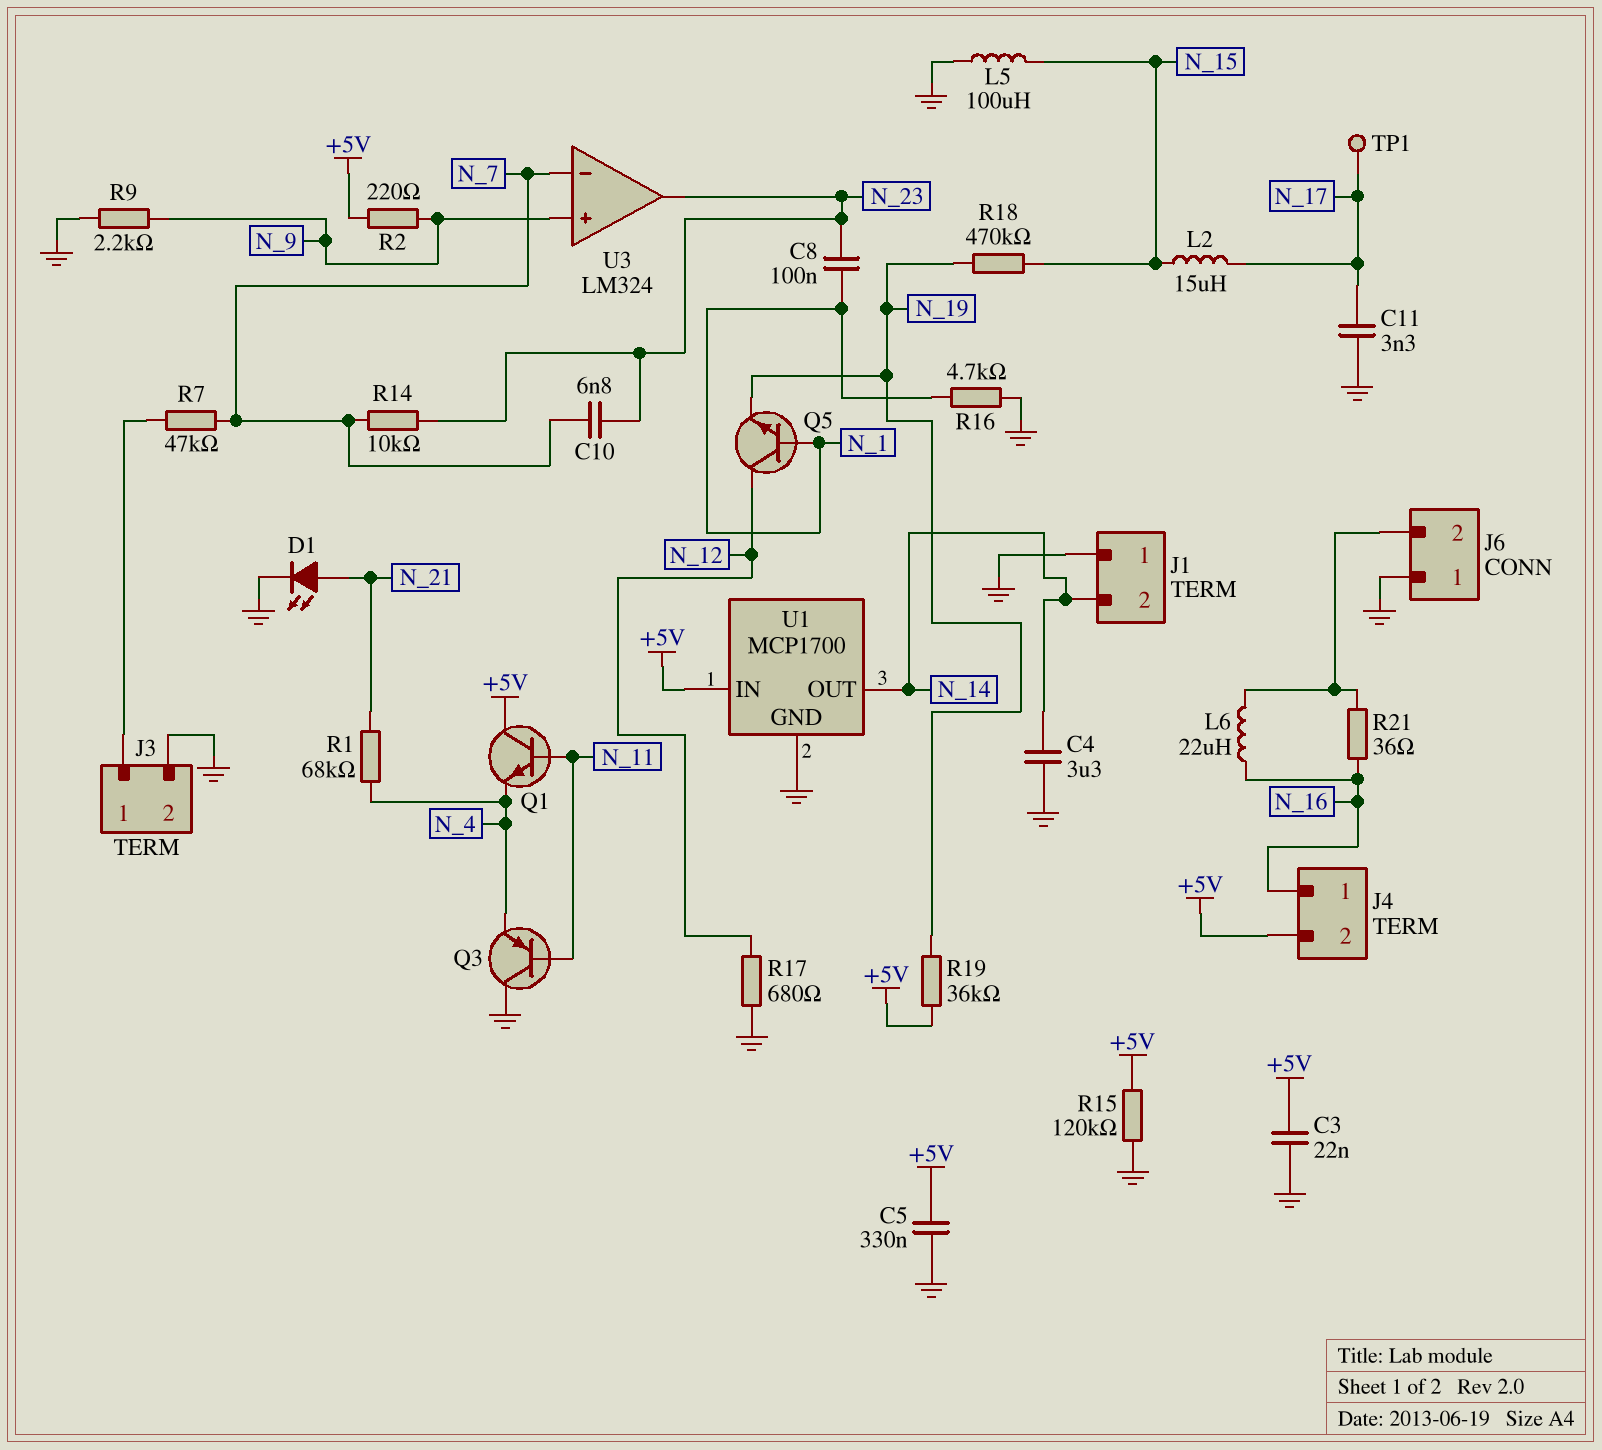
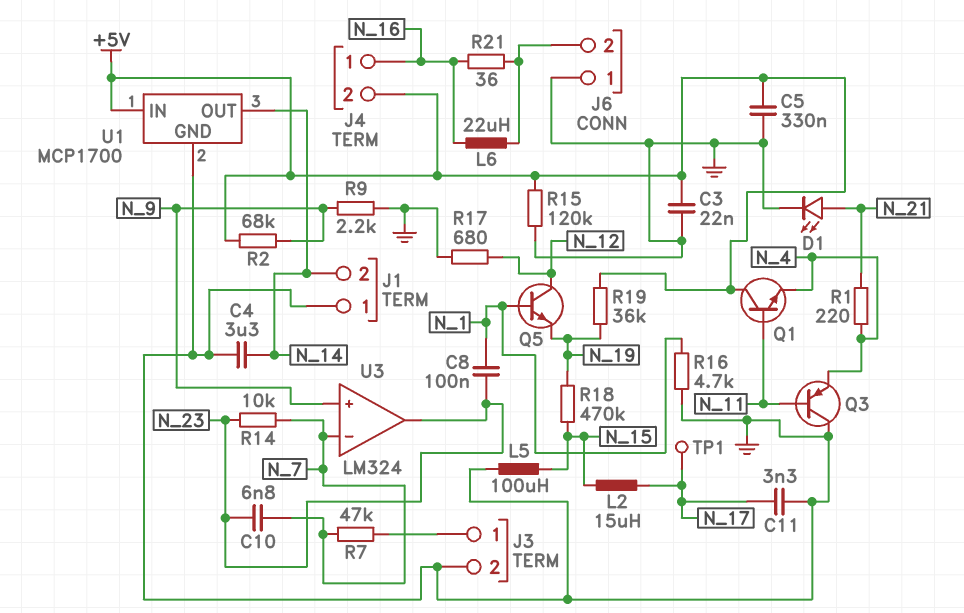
R1: 68k (N_4, N_21) -> 220 (N_4, N_21)
R2: 220 (+5V, N_9) -> 68k (+5V, N_9)

